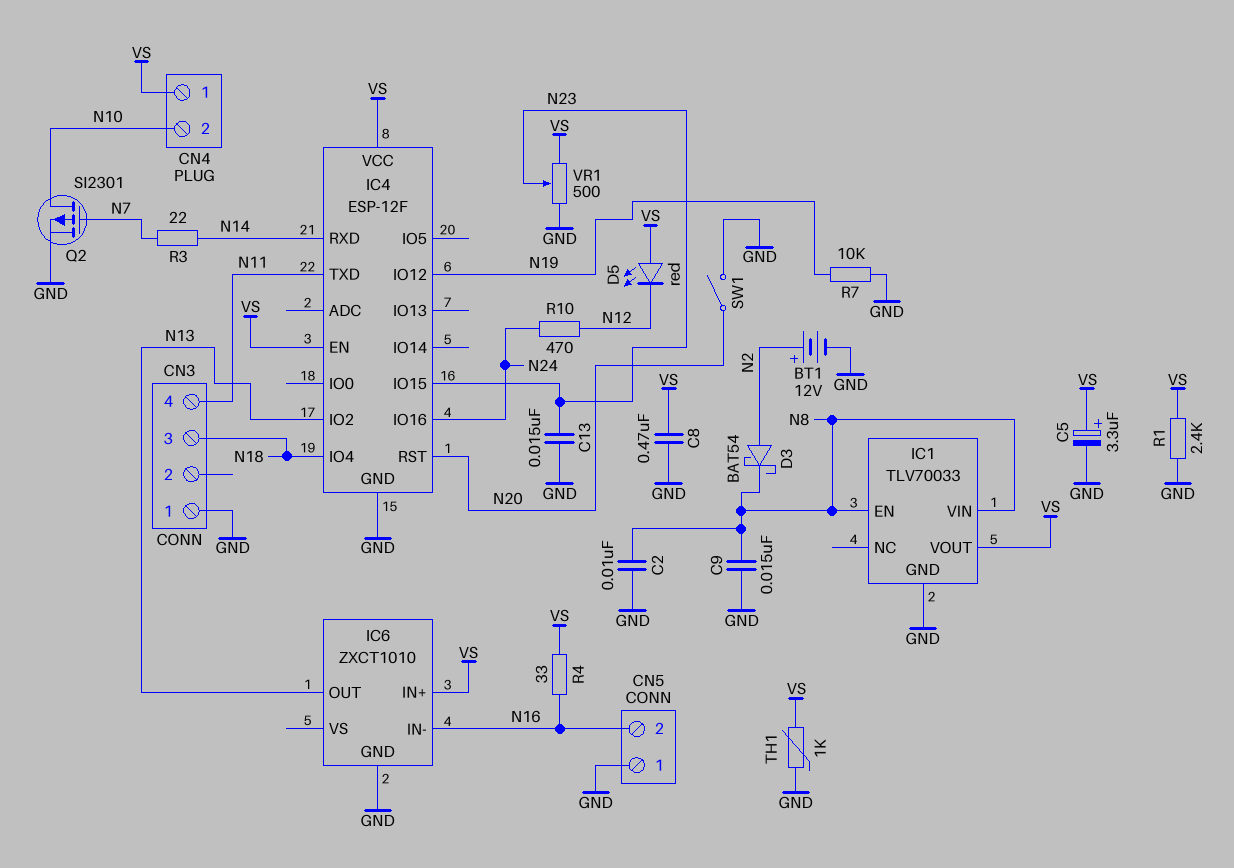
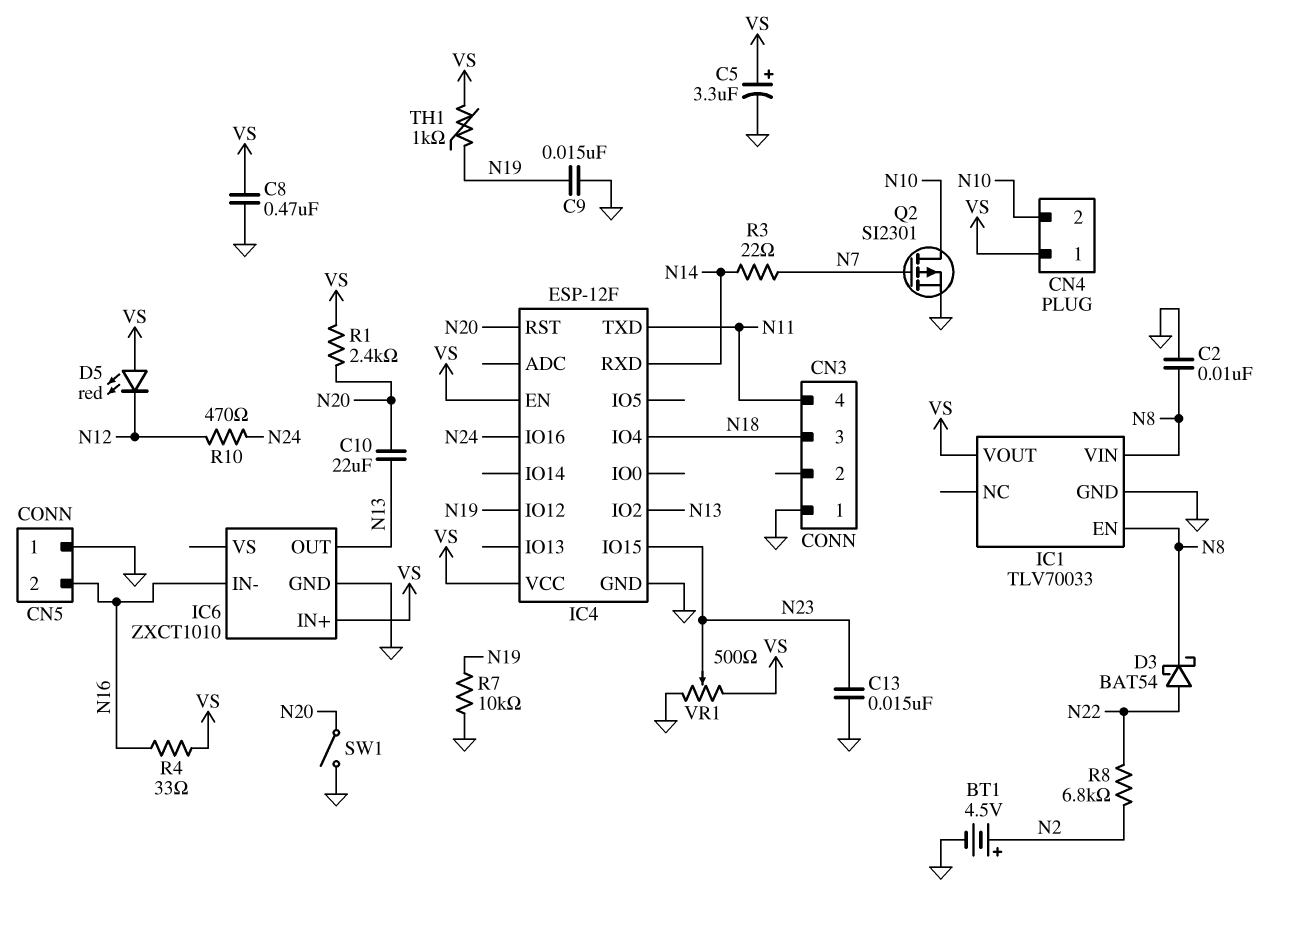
BT1: 12V (plus N2, minus GND) -> 4.5V (plus N2, minus GND)
C9: 15nF (GND, N8) -> 15nF (GND, N19)
C10: none -> 22uF (N13, N20)
D3: schottky BAT54 (A N2, K N8) -> schottky BAT54 (A N22, K N8)
R1: 2.4k (GND, VS) -> 2.4k (N20, VS)
R8: none -> 6.8k (N2, N22)
TH1: 1k (GND, VS) -> 1k (N19, VS)

